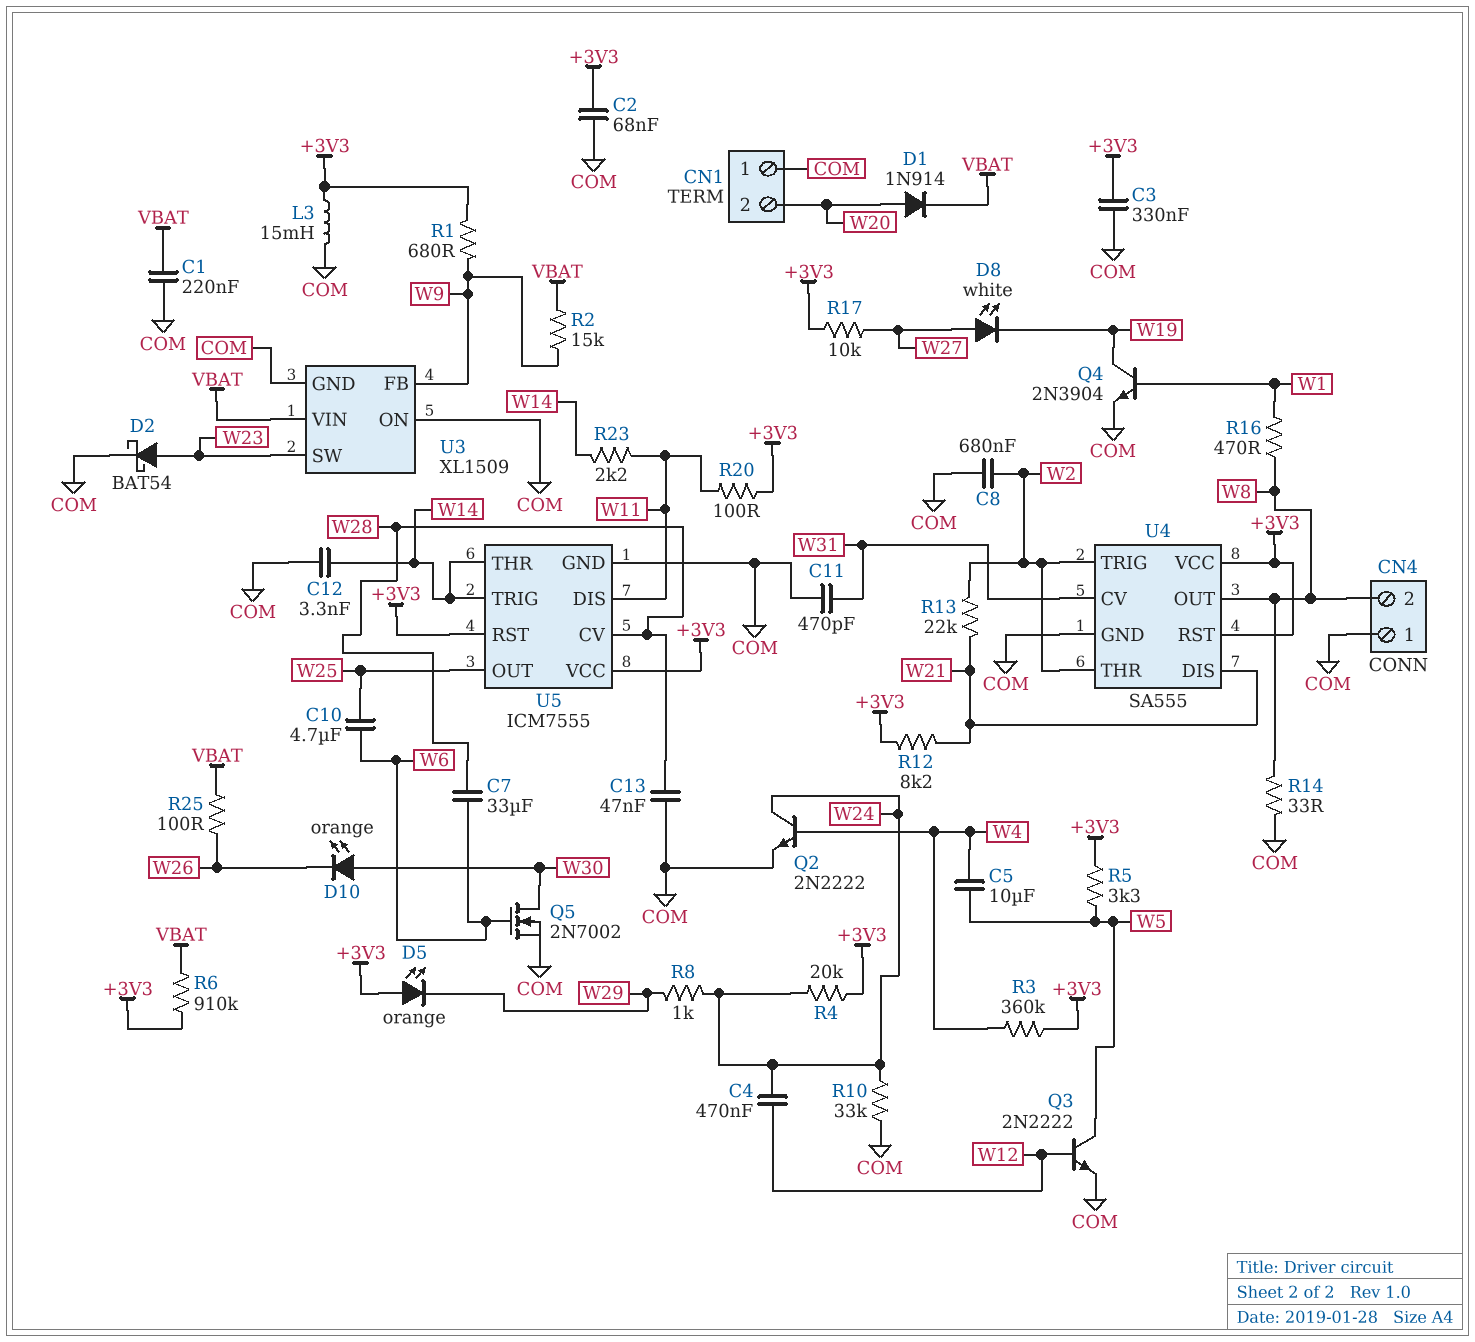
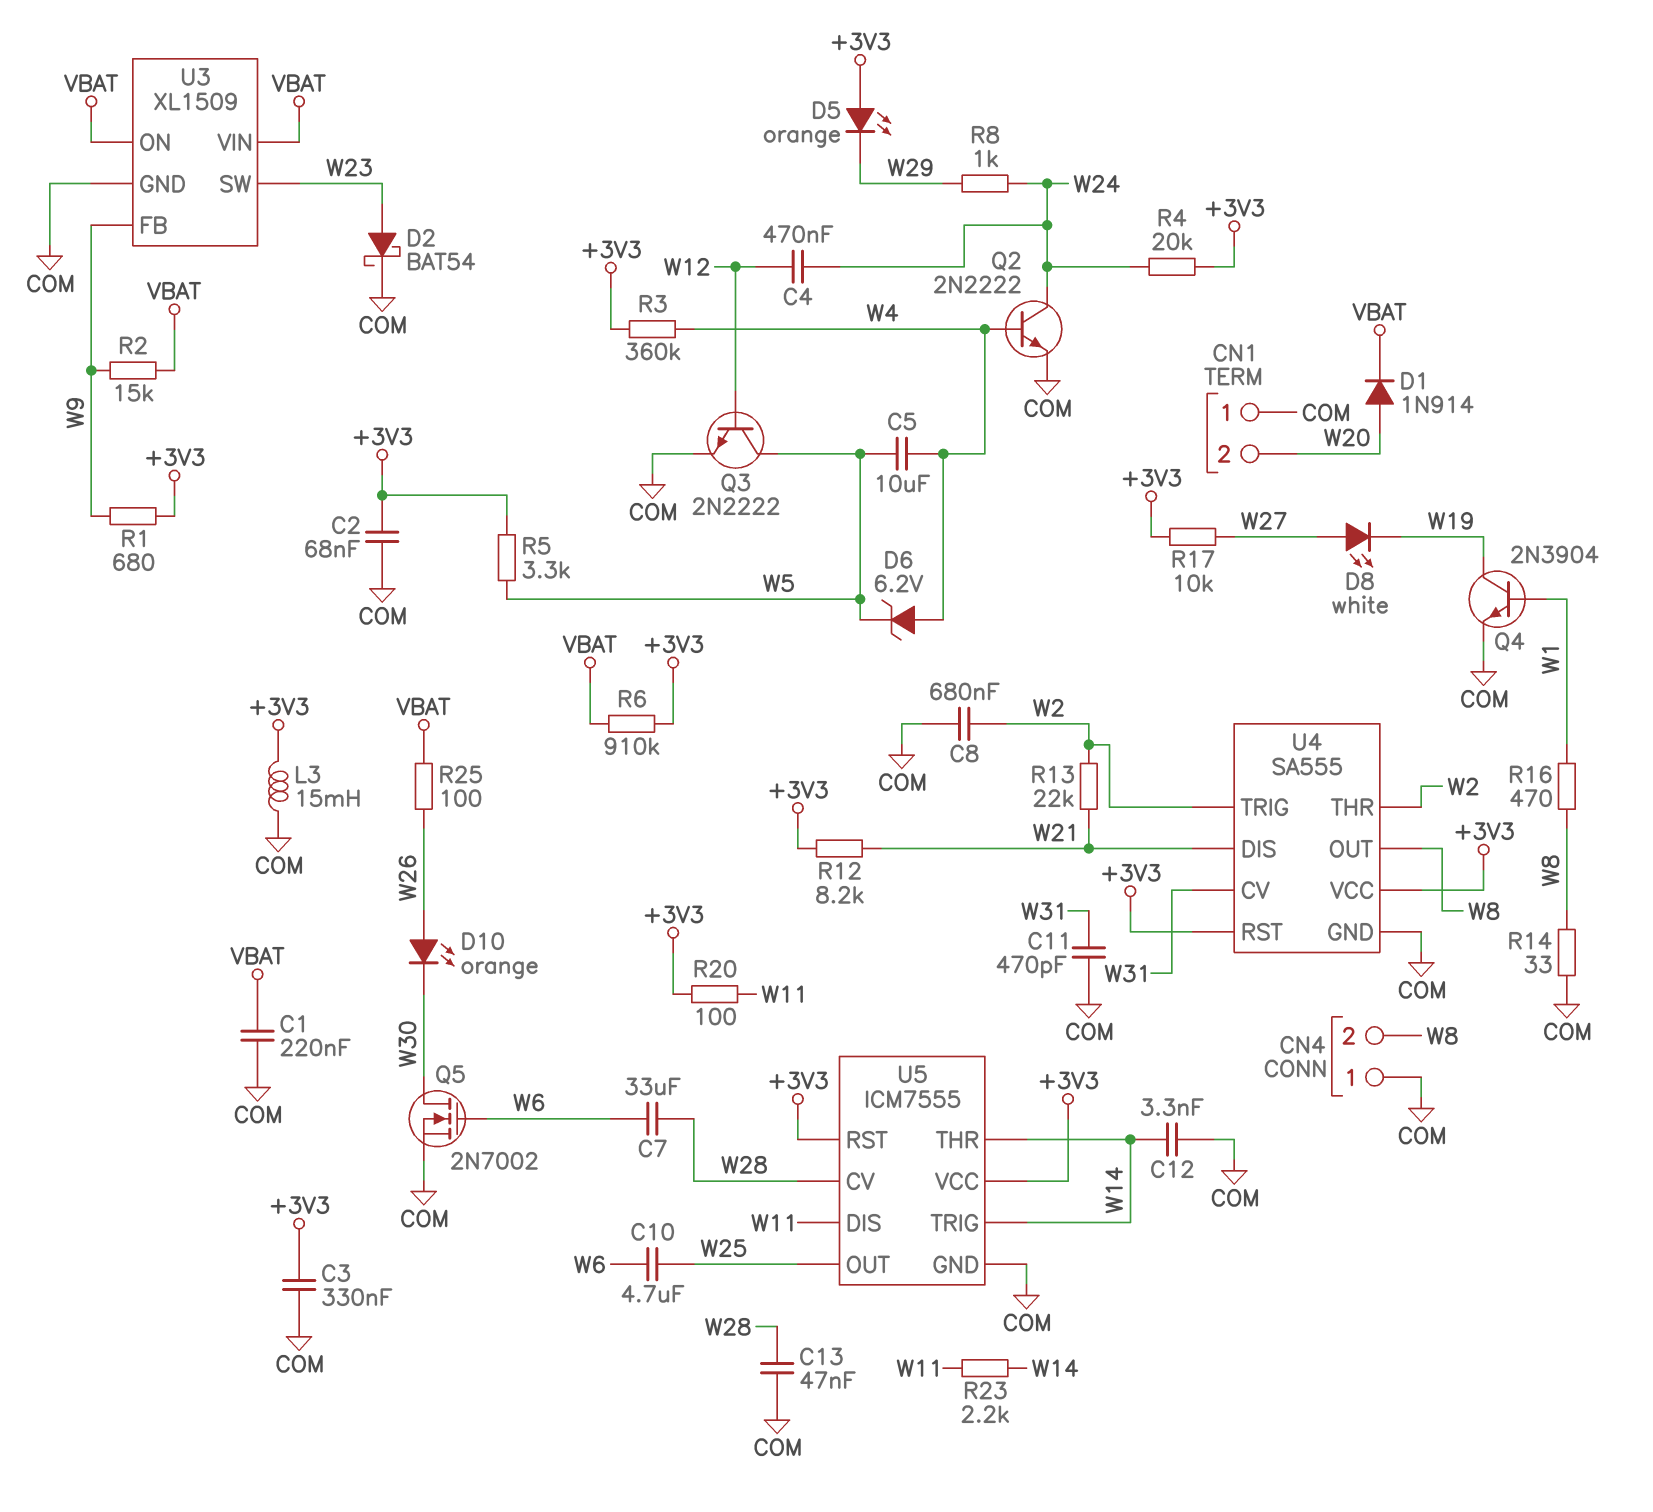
D6: none -> zener 6.2V (A W4, K W5)
D10: LED orange (A W30, K W26) -> LED orange (A W26, K W30)
R10: 33k (COM, W24) -> none
U3 pin ON: COM -> VBAT

